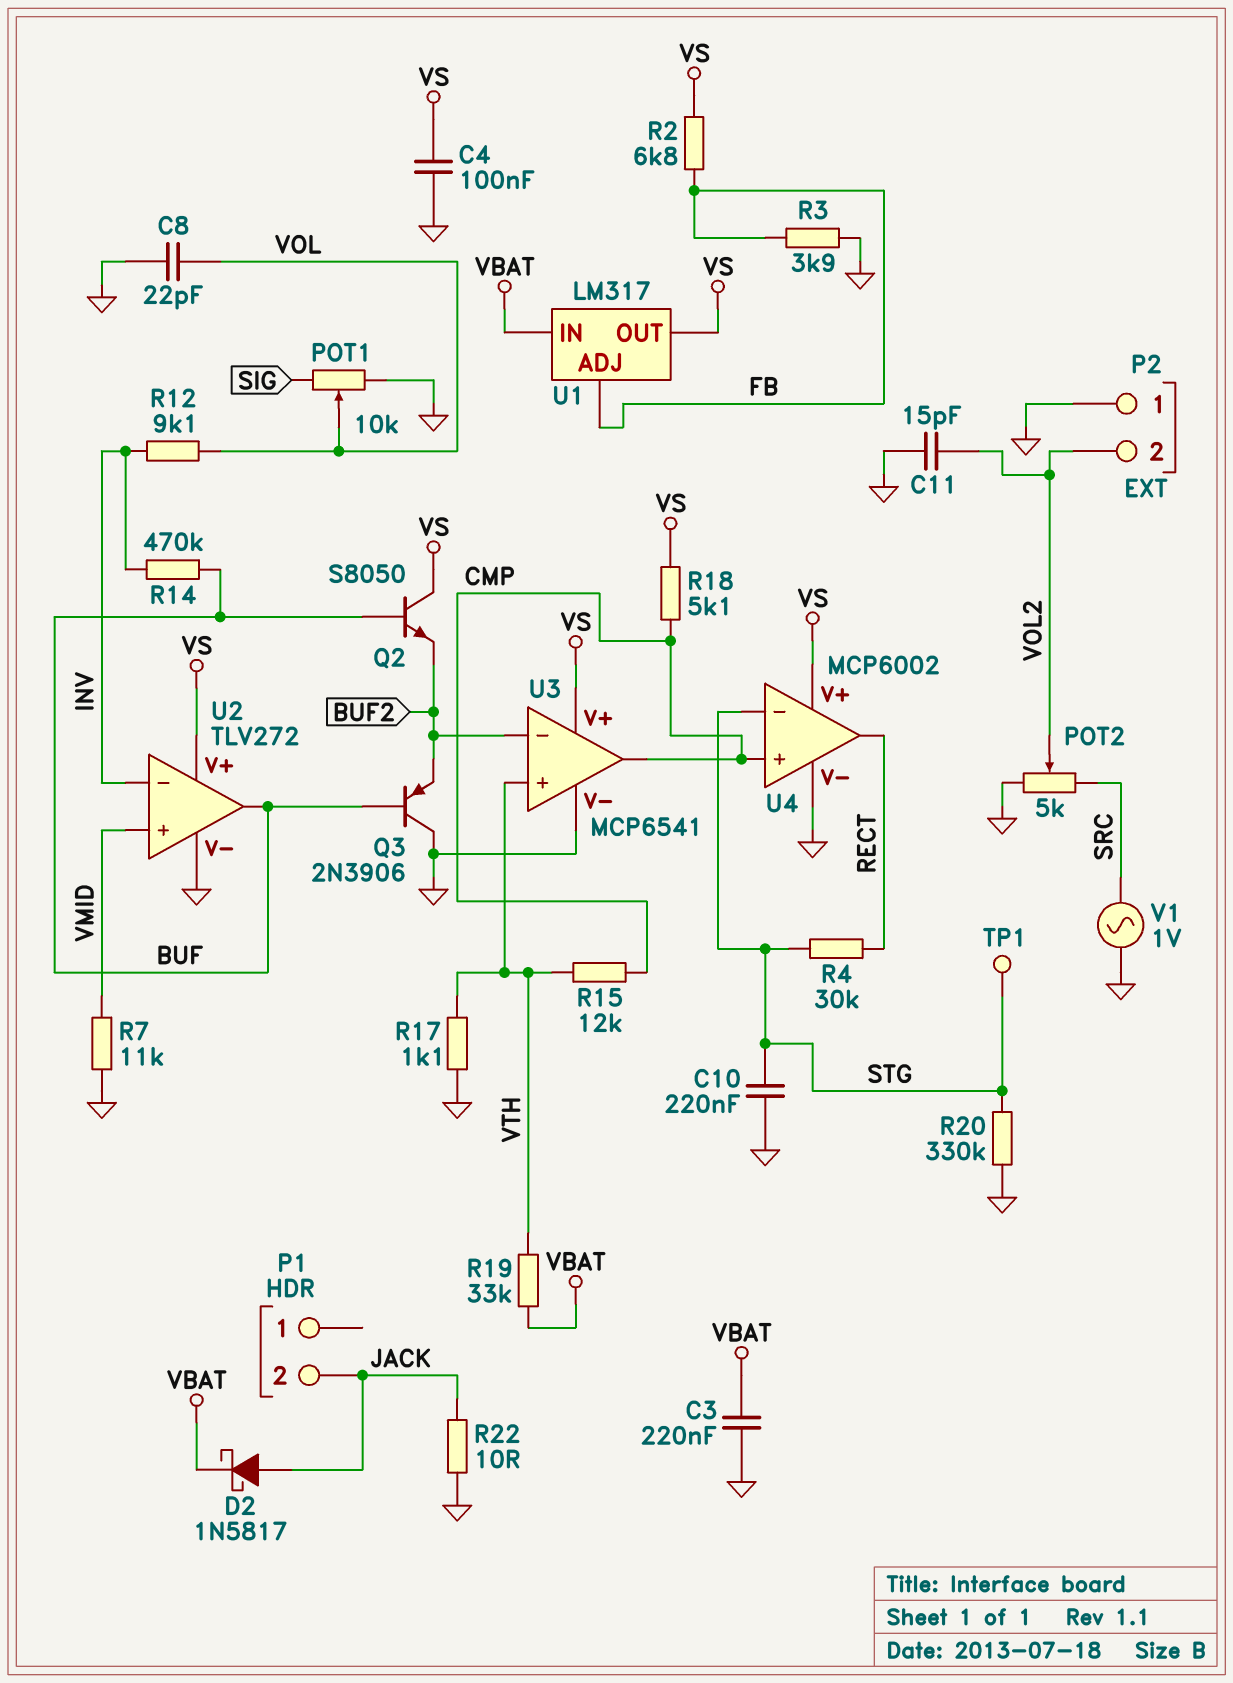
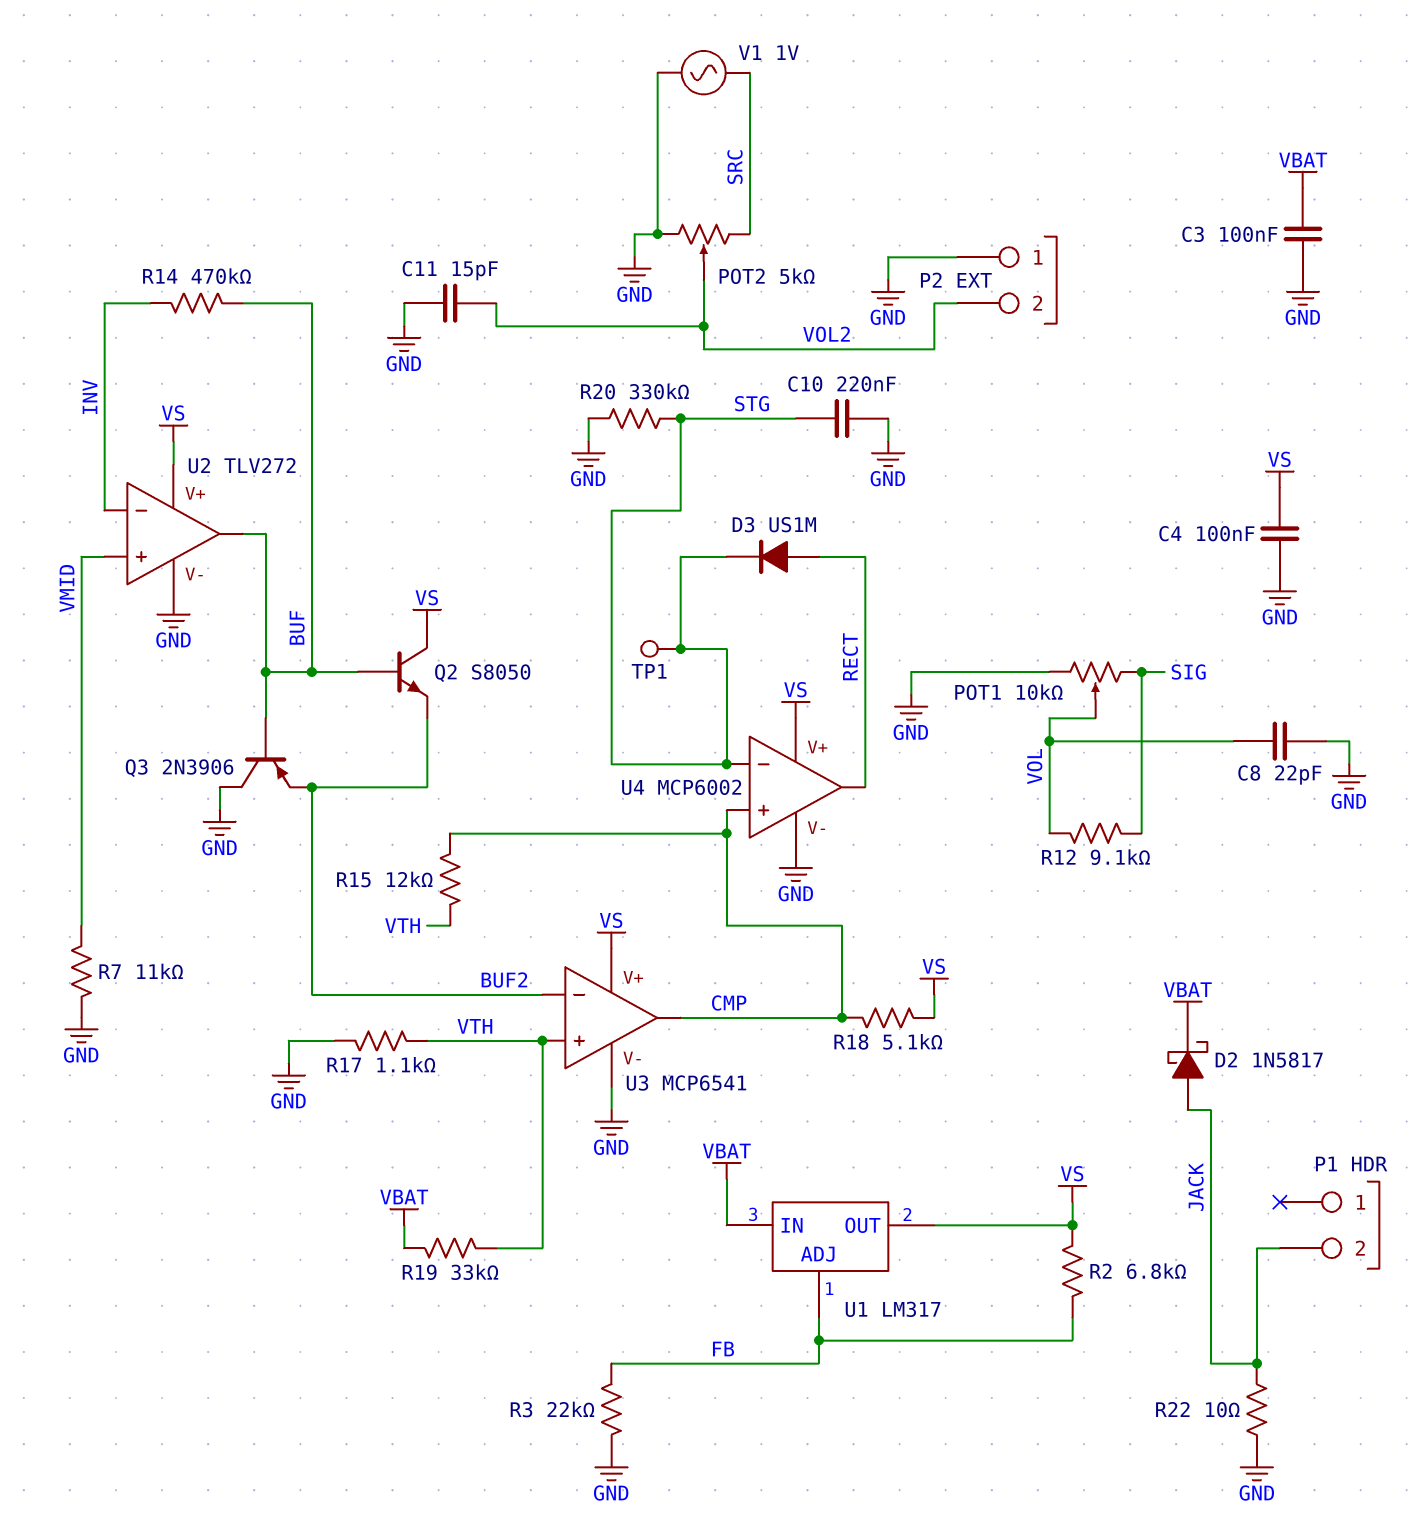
C3: 220nF (GND, VBAT) -> 100nF (GND, VBAT)
D3: none -> diode US1M (A RECT, K STG)
R3: 3.9k (FB, GND) -> 22k (FB, GND)
R4: 30k (RECT, STG) -> none
R12: 9.1k (INV, VOL) -> 9.1k (SIG, VOL)

